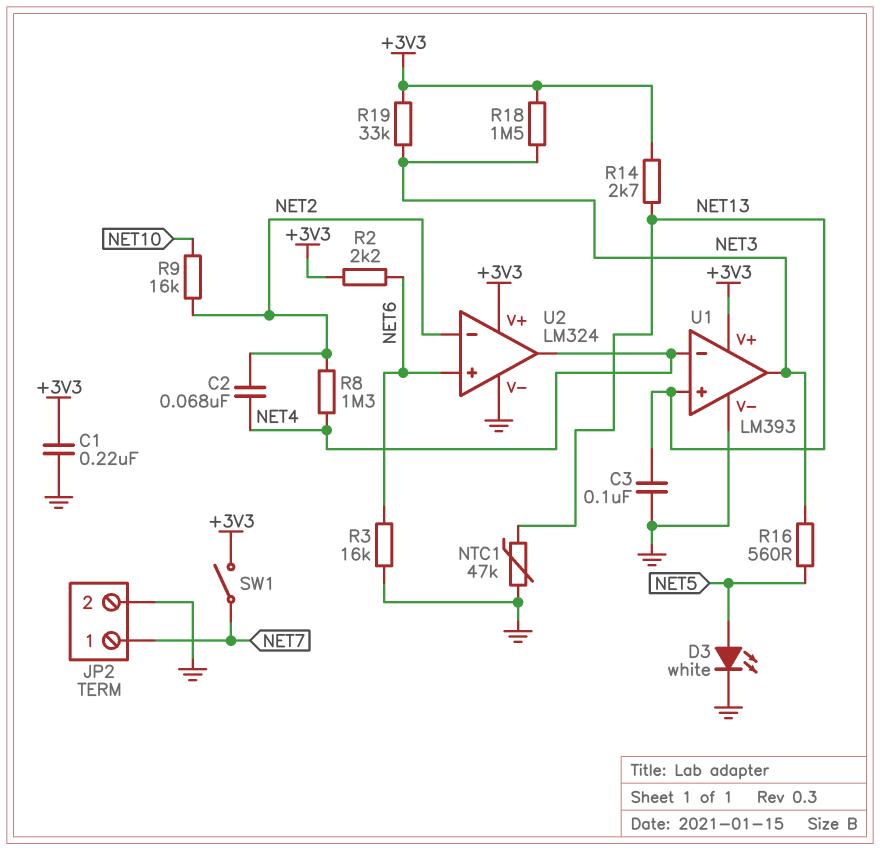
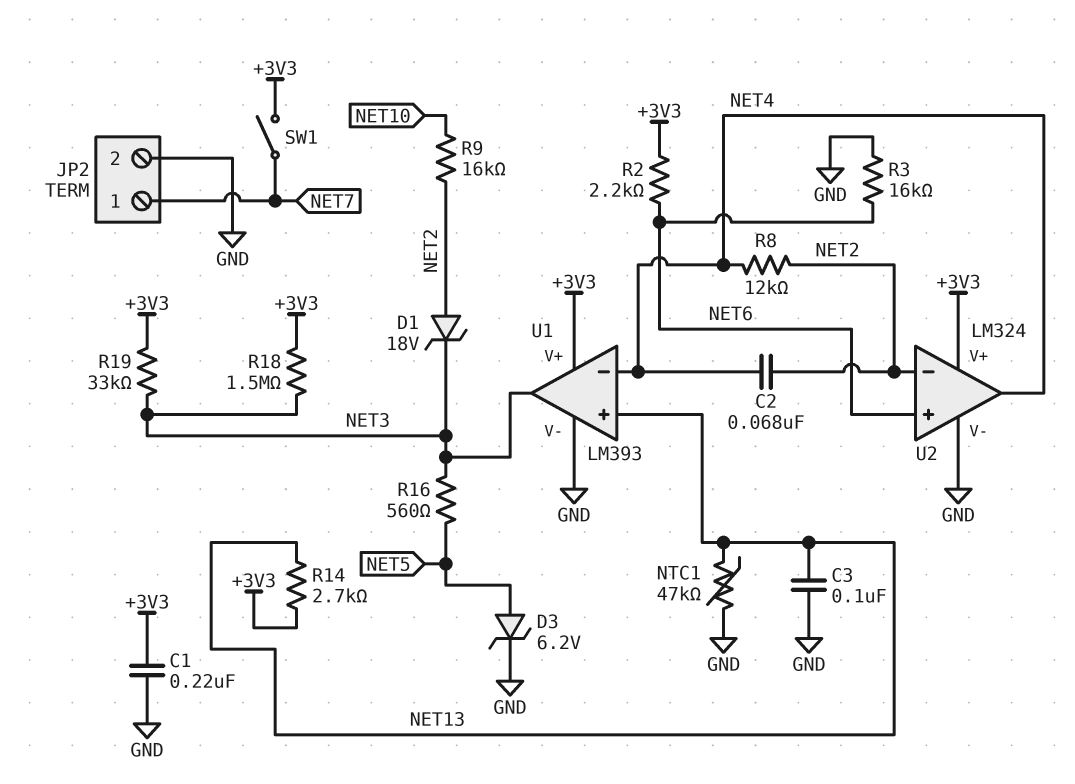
D1: none -> zener 18V (A NET2, K NET3)
D3: LED white (A NET5, K GND) -> zener 6.2V (A NET5, K GND)
R8: 1.3M (NET2, NET4) -> 12k (NET2, NET4)

